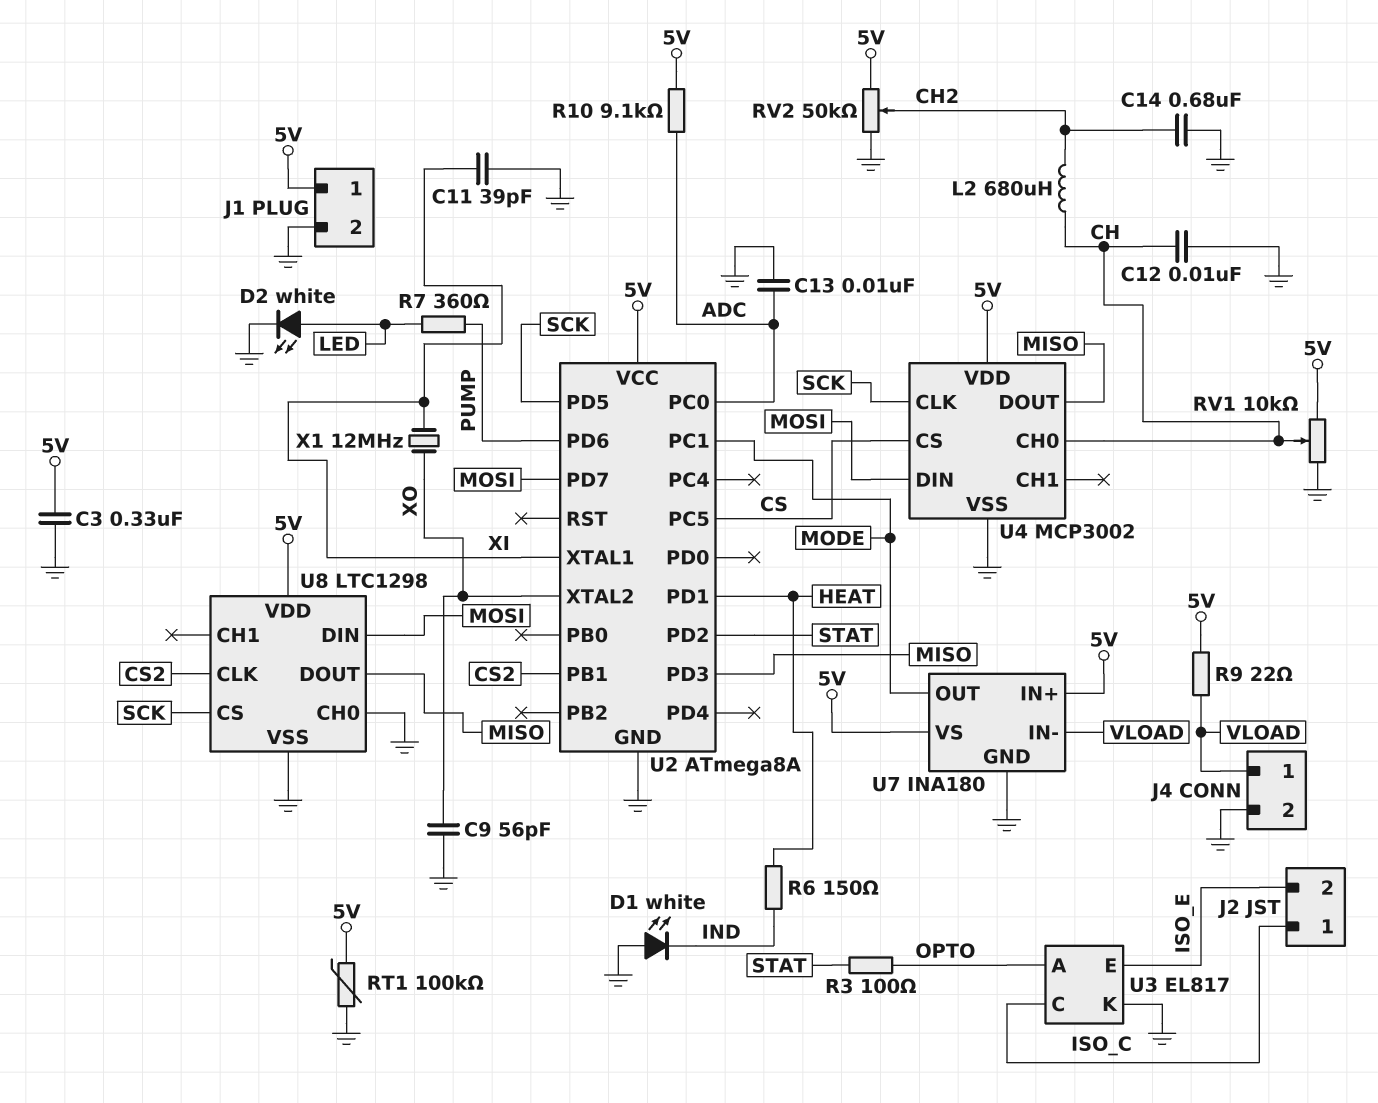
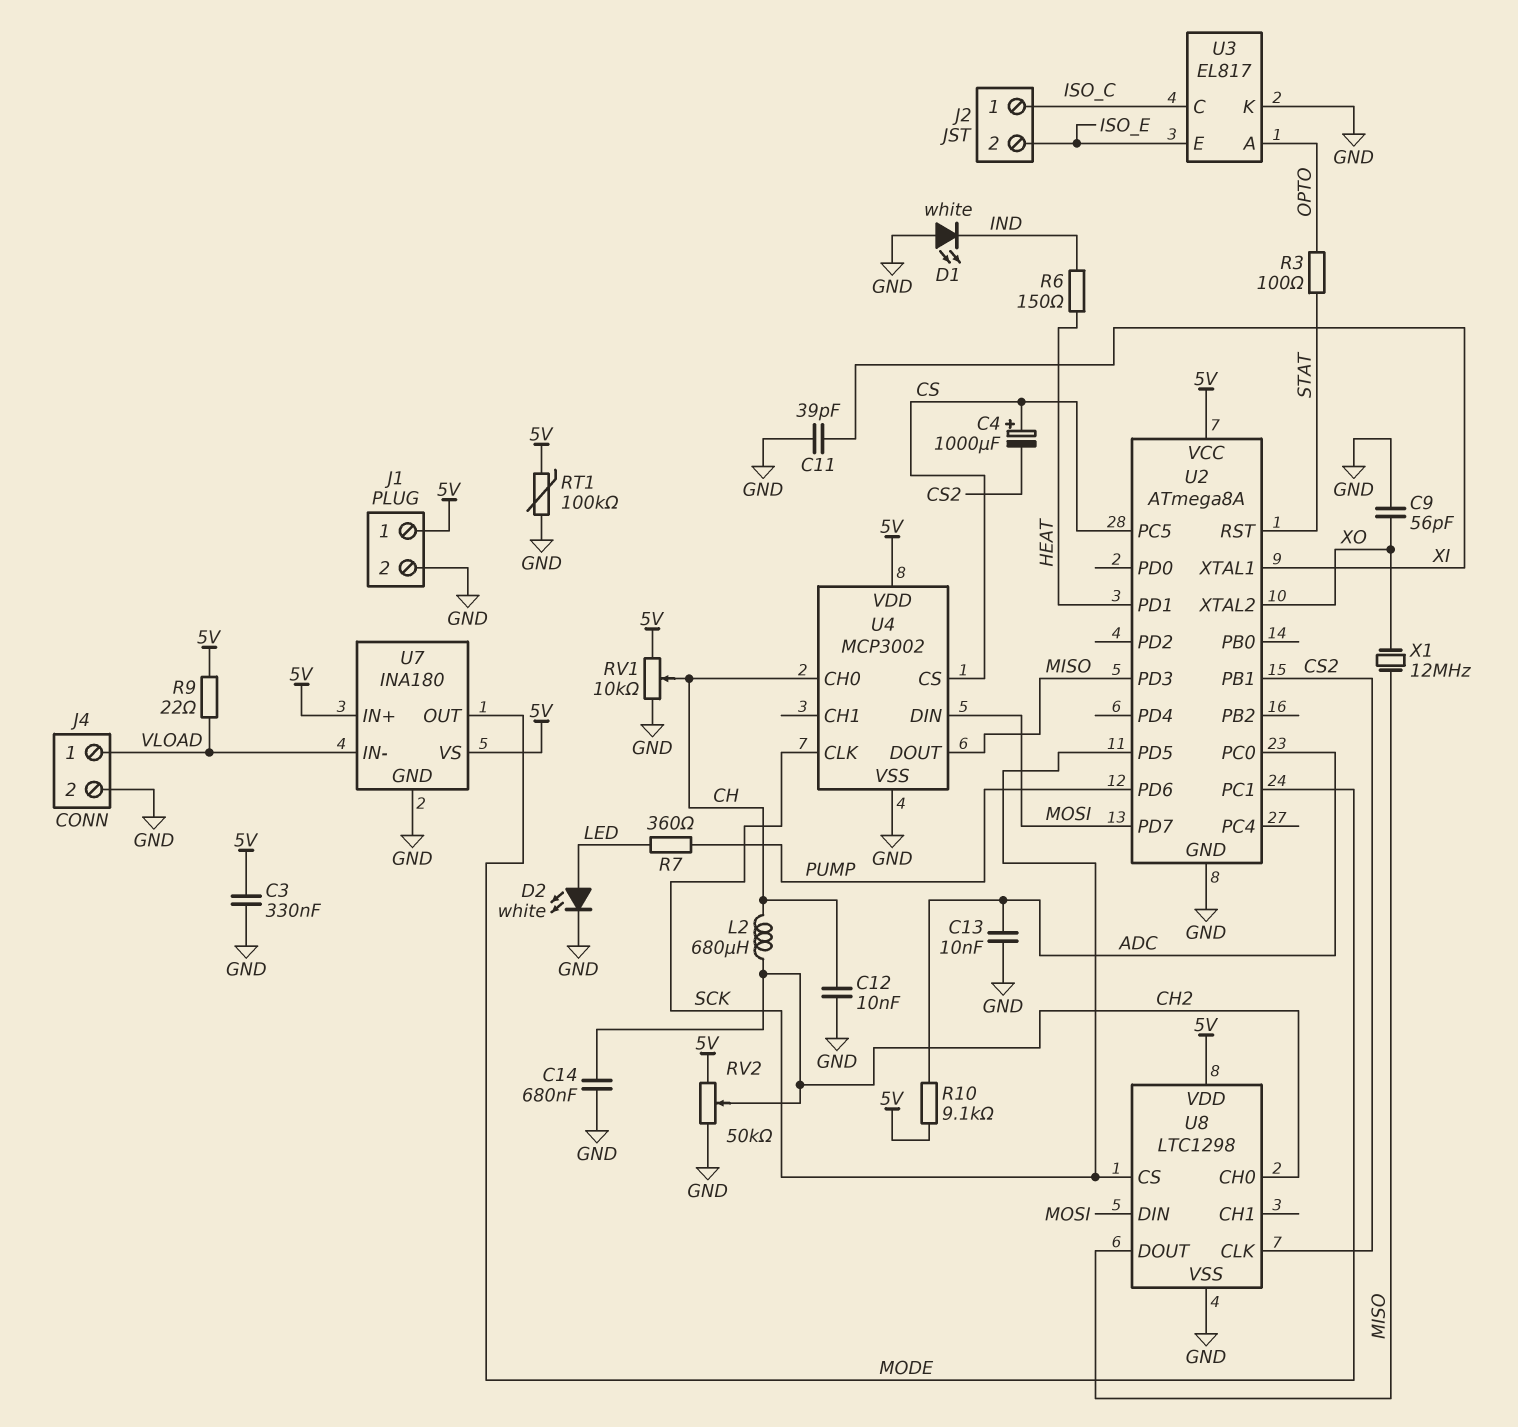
C4: none -> 1000uF (plus CS, minus CS2)
U2 pin PD2: STAT -> none
U2 pin RST: none -> STAT
U8 pin CH0: GND -> CH2
X1: 12MHz (XI, XO) -> 12MHz (MISO, XO)

